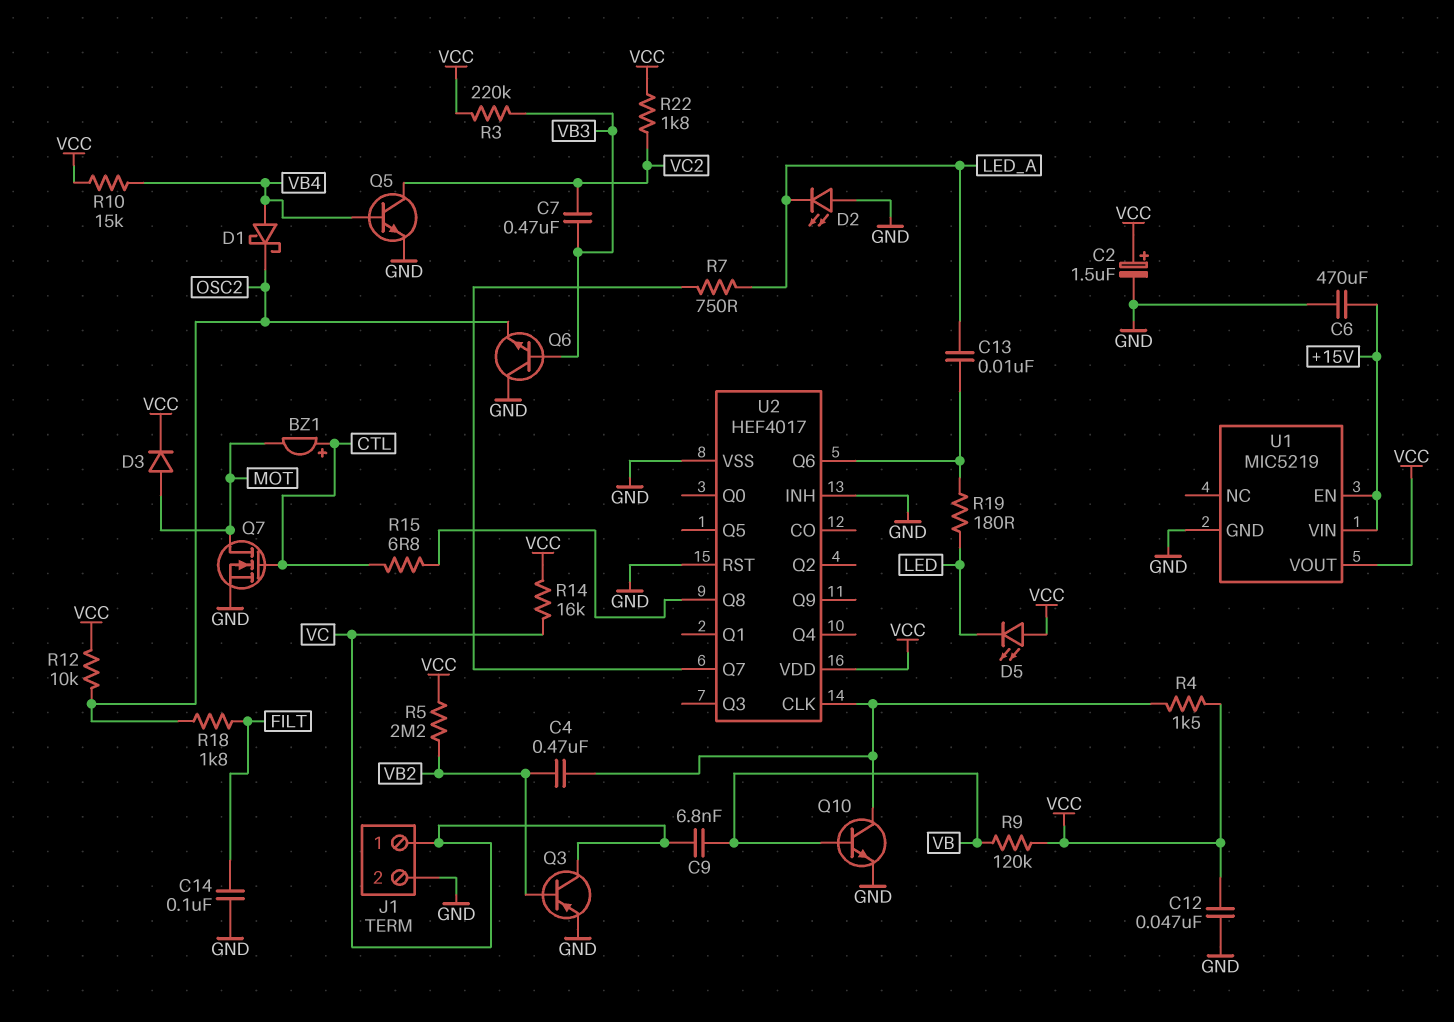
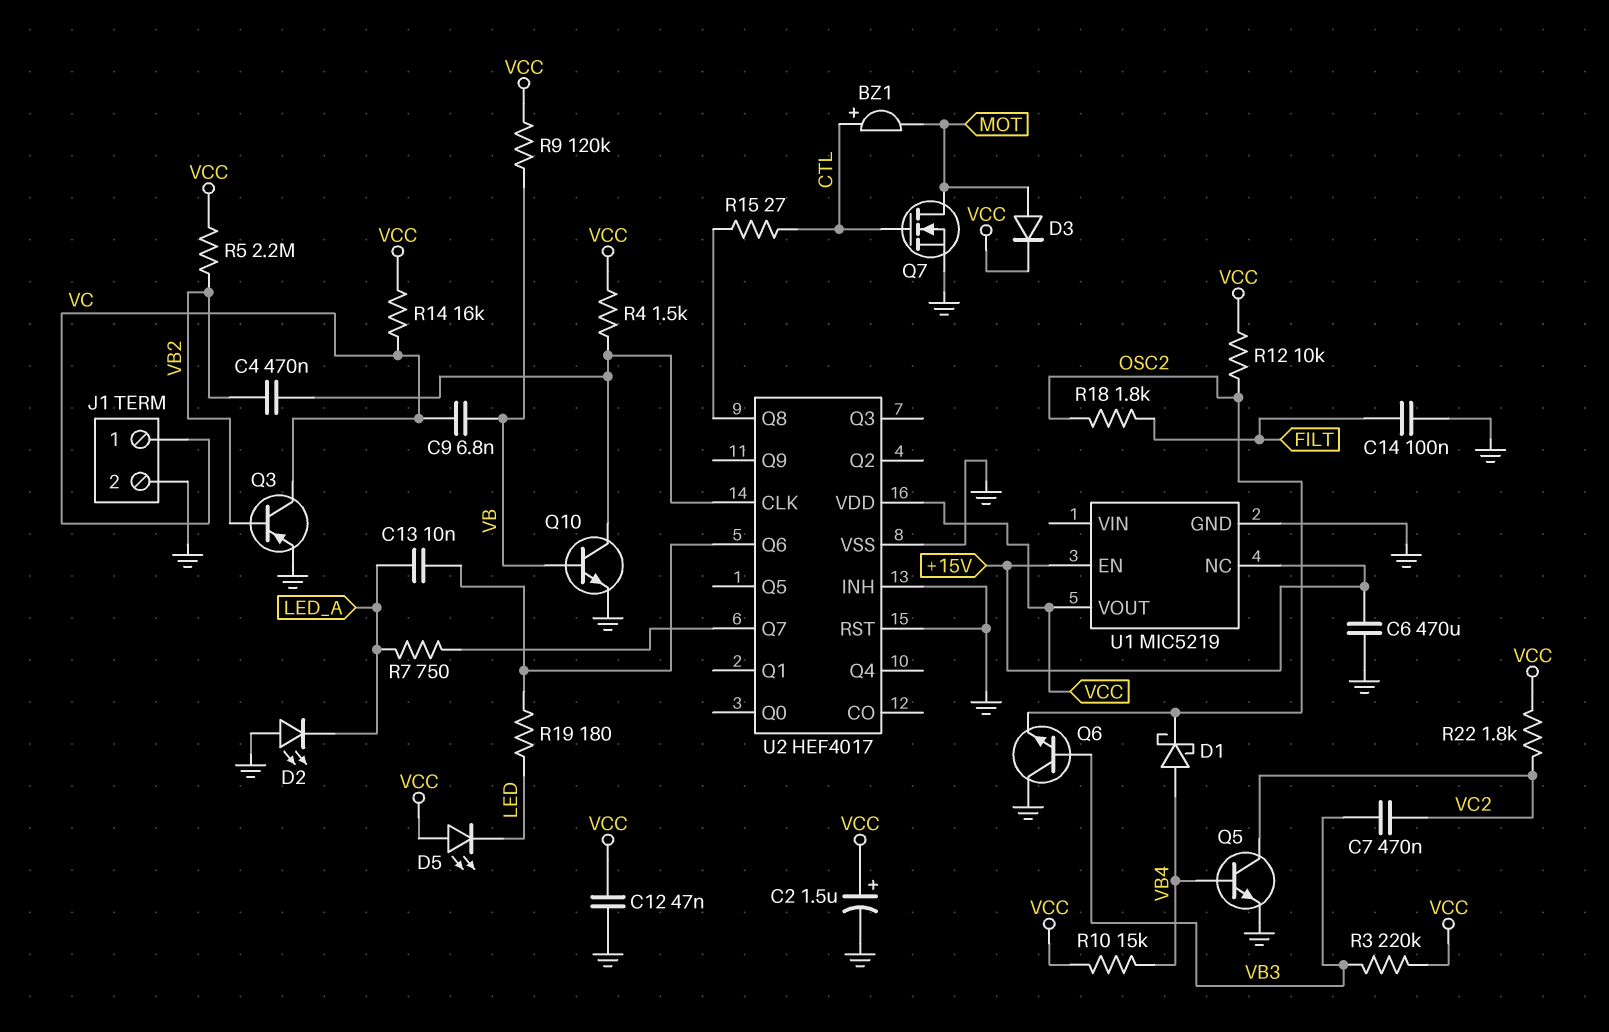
R15: 6.8 (CTL, U2/Q8) -> 27 (CTL, U2/Q8)
U1 pin NC: none -> +15V
U1 pin VIN: +15V -> none

